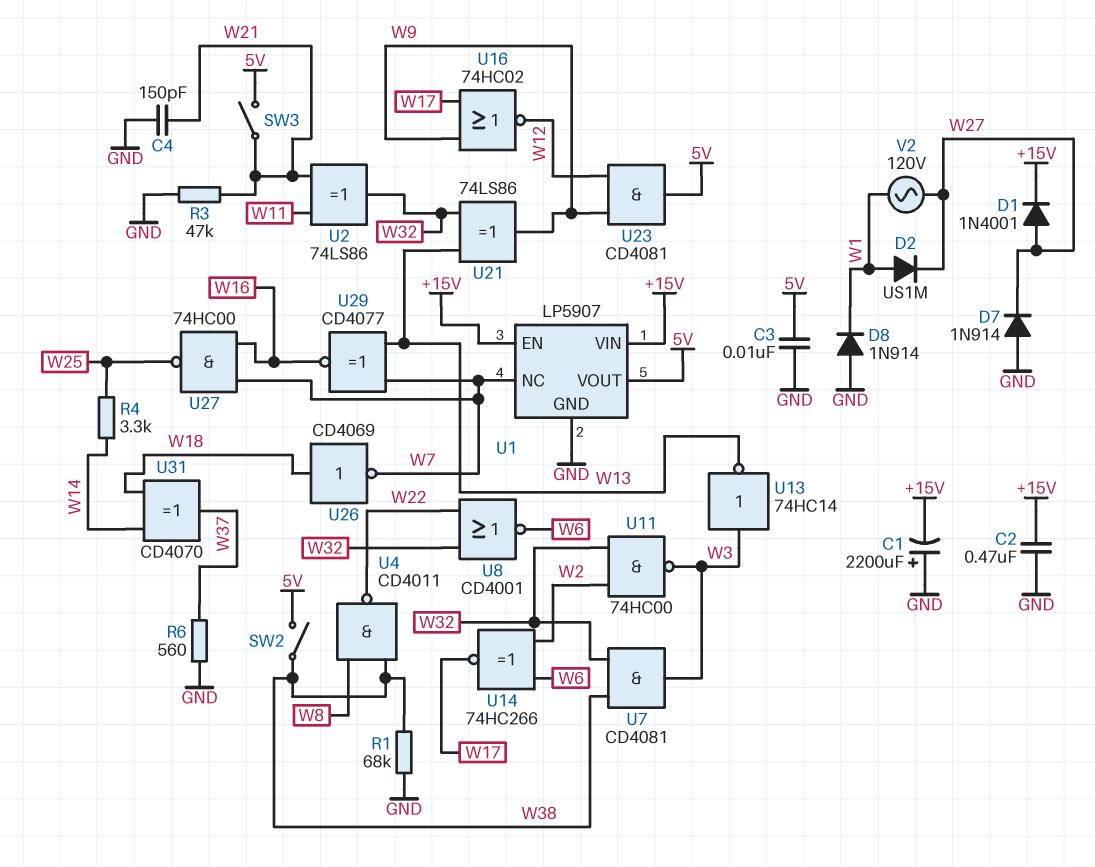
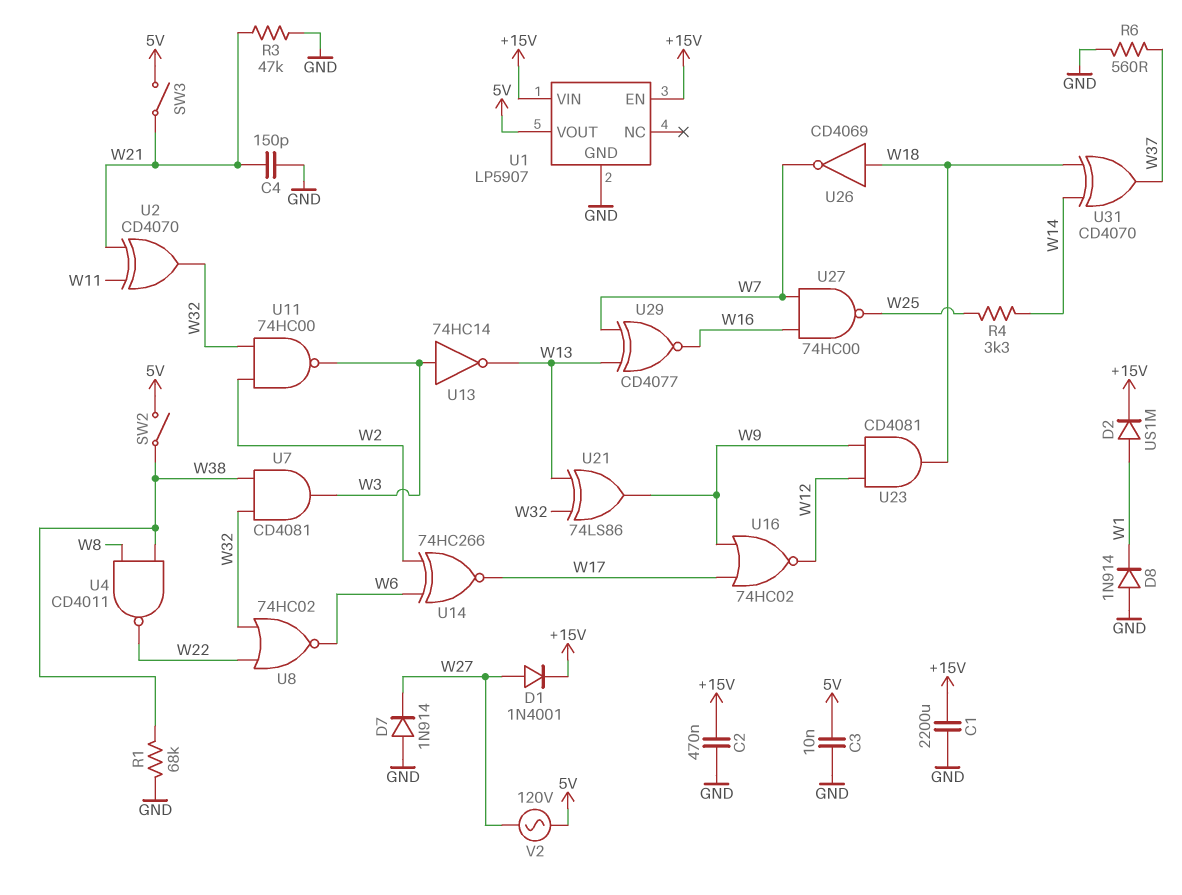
C1: 2200uF (plus GND, minus +15V) -> 2200uF (+15V, GND)
D2: diode US1M (A W1, K W27) -> diode US1M (A W1, K +15V)
U1 pin NC: W7 -> none
U2: XOR 74LS86 (in W11, in W21, out W32) -> XOR CD4070 (in W11, in W21, out W32)
U8: NOR CD4001 (in W22, in W32, out W6) -> NOR 74HC02 (in W22, in W32, out W6)
U23: AND CD4081 (in W9, in W12, out 5V) -> AND CD4081 (in W9, in W12, out W18)
V2: AC 120V (W1, W27) -> AC 120V (5V, W27)

